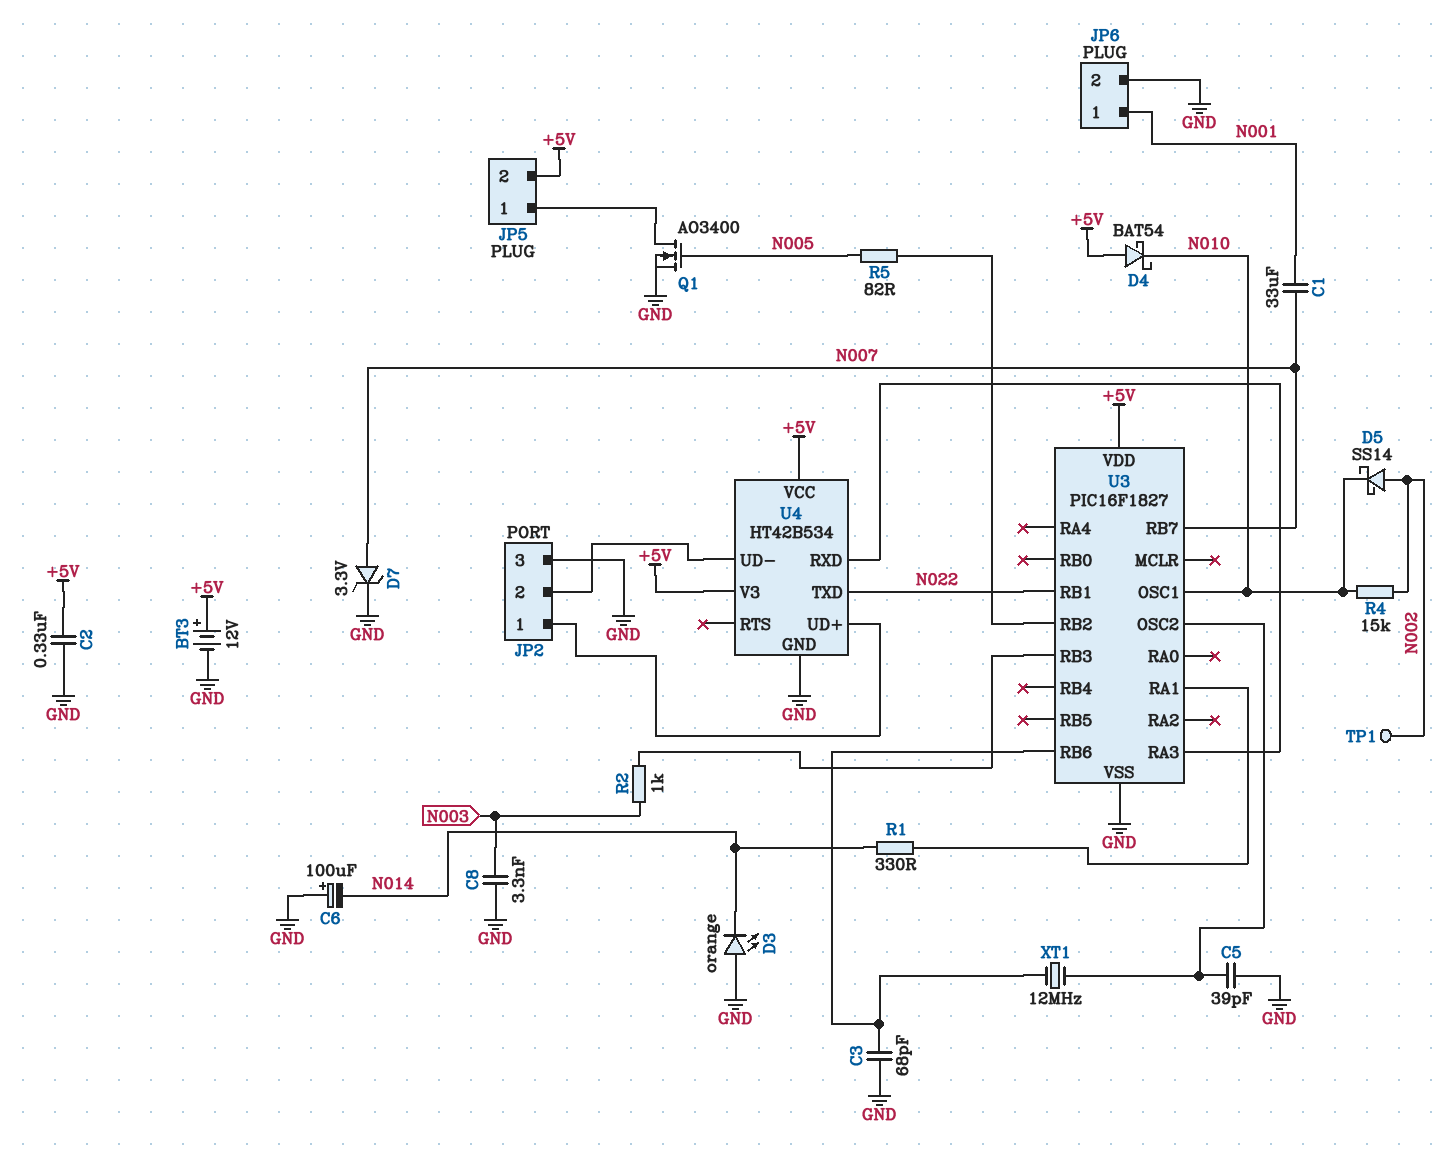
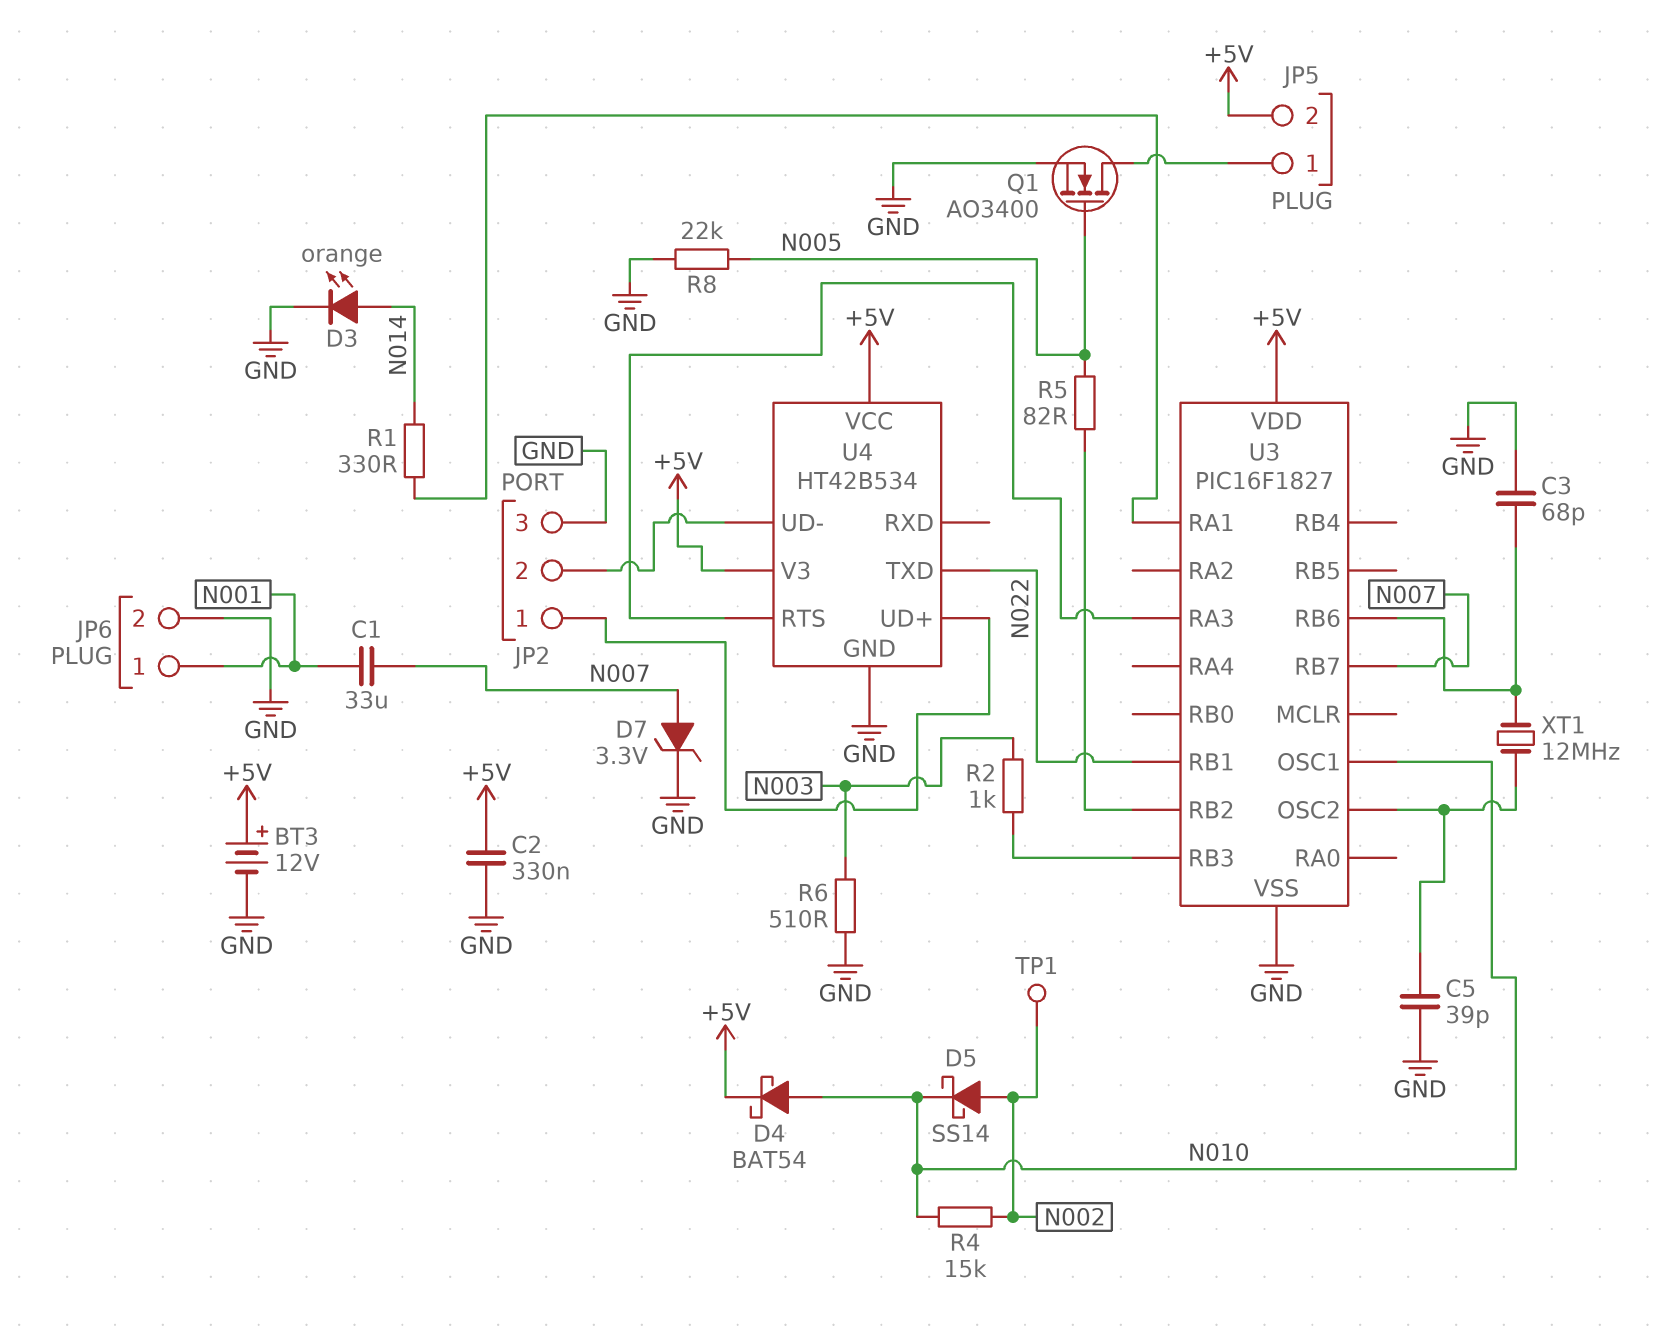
C6: 100uF (plus GND, minus N014) -> none
C8: 3.3nF (GND, N003) -> none
D3: LED orange (A GND, K N014) -> LED orange (A N014, K GND)
D4: schottky BAT54 (A +5V, K N010) -> schottky BAT54 (A N010, K +5V)
R6: none -> 510 (GND, N003)
R8: none -> 22k (GND, N005)
U4 pin RTS: none -> U3/RA3
U4 pin RXD: U3/RA3 -> none

